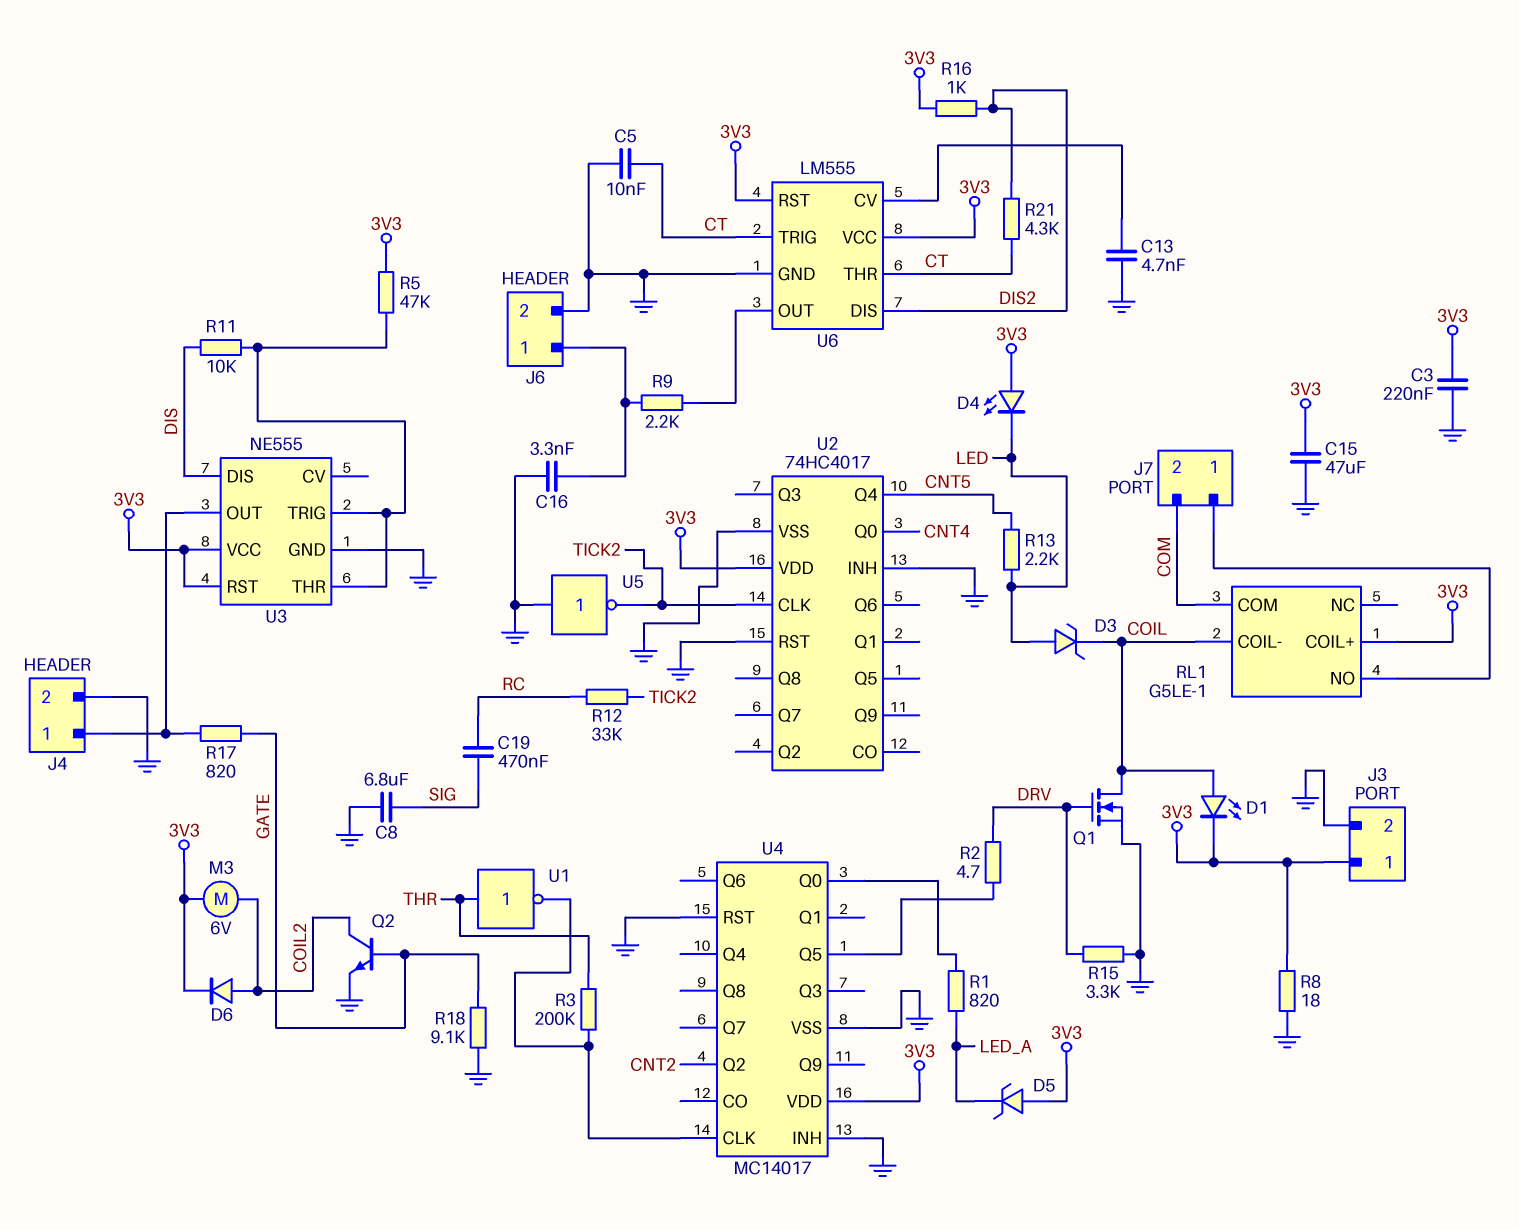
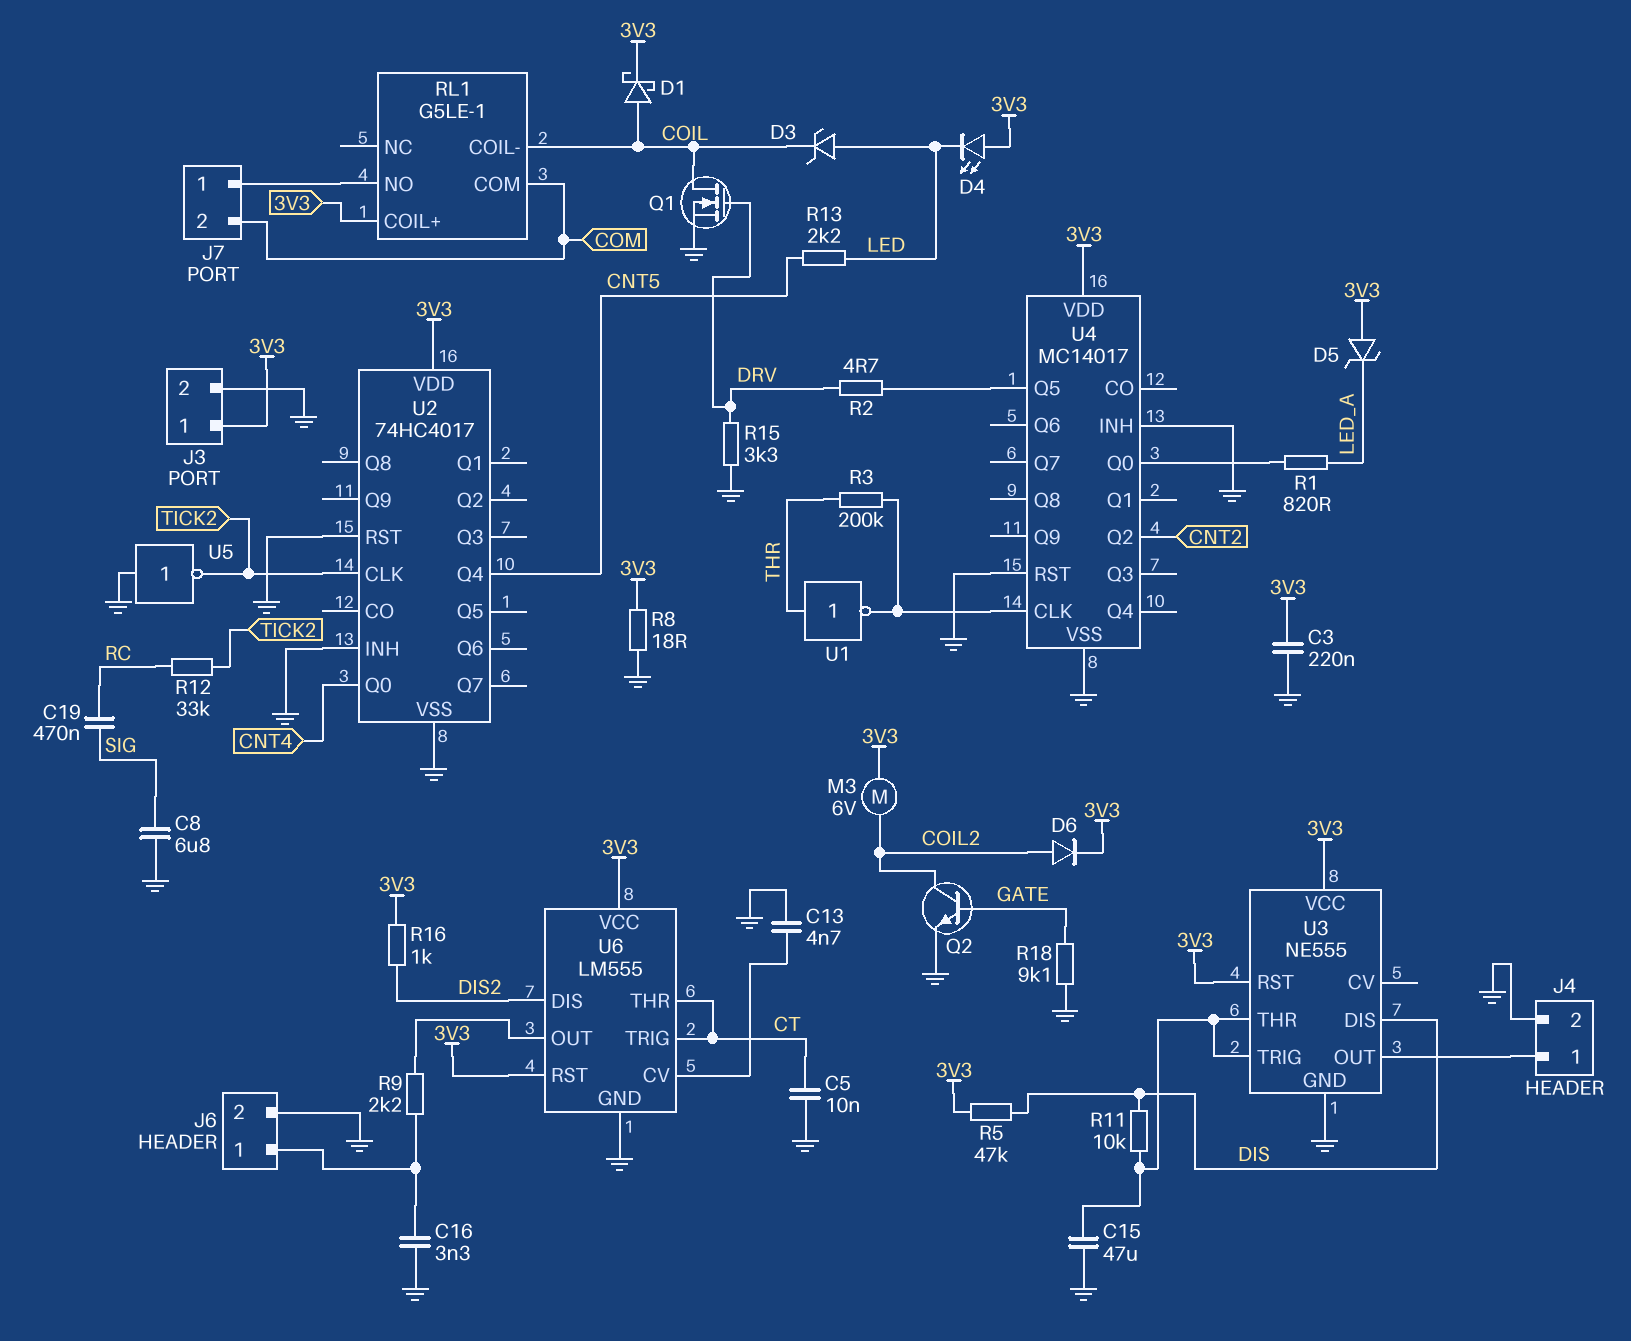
C15: 47uF (3V3, GND) -> 47uF (GND, U3/THR)
D1: LED (A COIL, K 3V3) -> schottky (A COIL, K 3V3)
R5: 47k (3V3, U3/THR) -> 47k (3V3, DIS)
R17: 820 (GATE, J4/1) -> none
R21: 4.3k (CT, DIS2) -> none

